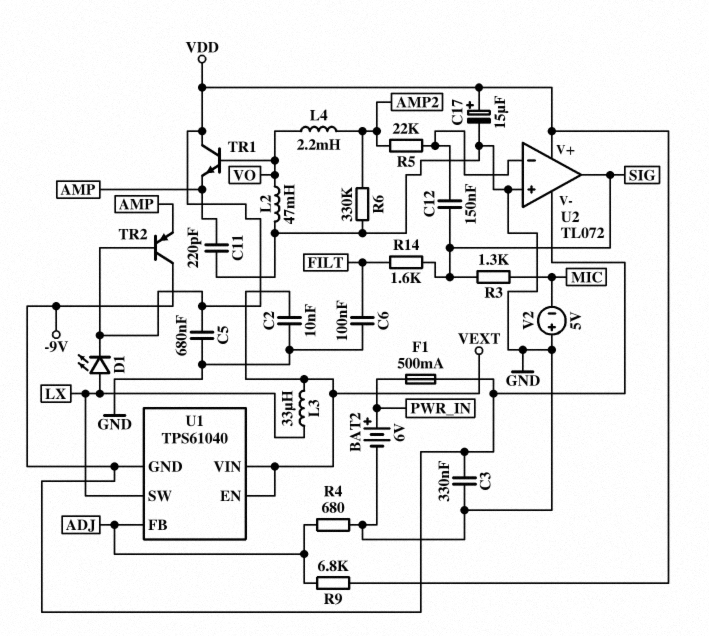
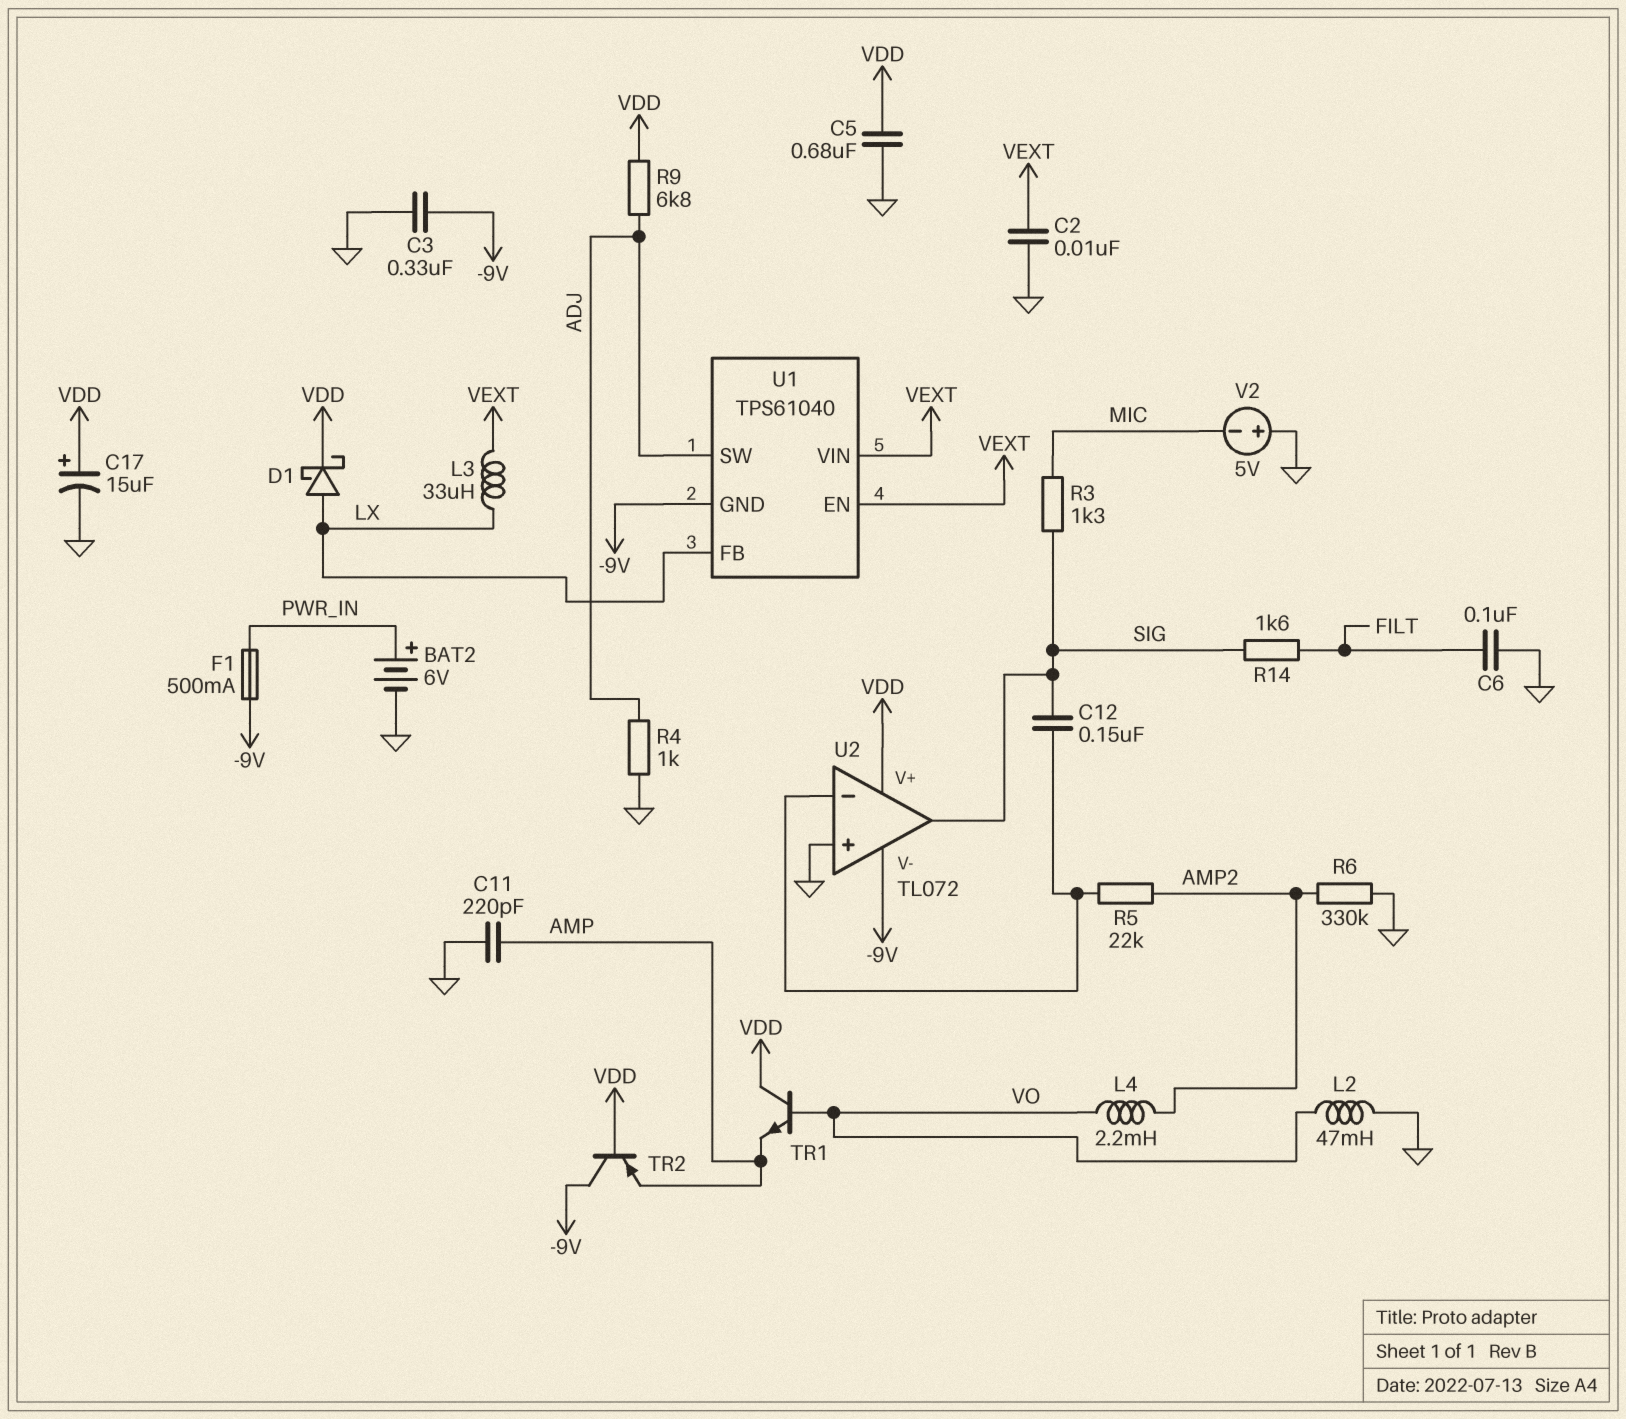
D1: LED (A LX, K VDD) -> schottky (A LX, K VDD)
R4: 680 (ADJ, GND) -> 1k (ADJ, GND)
U1 pin FB: ADJ -> LX
U1 pin SW: LX -> ADJ

